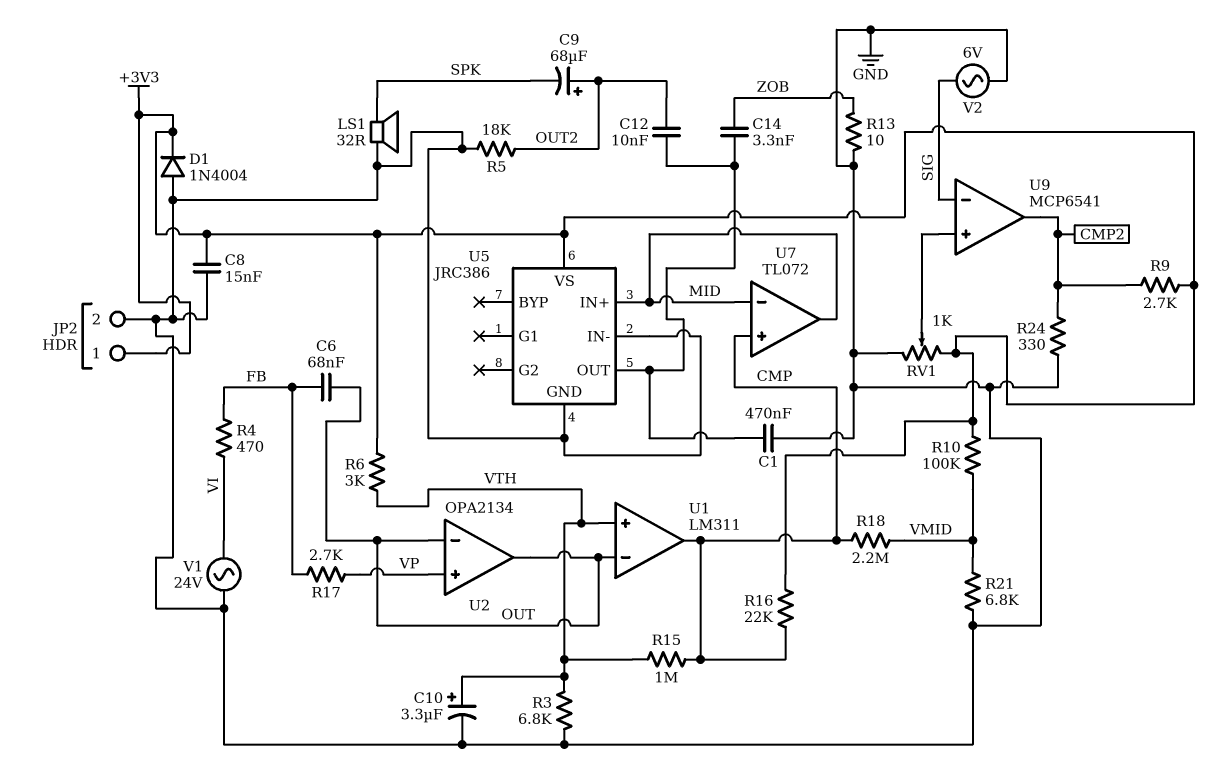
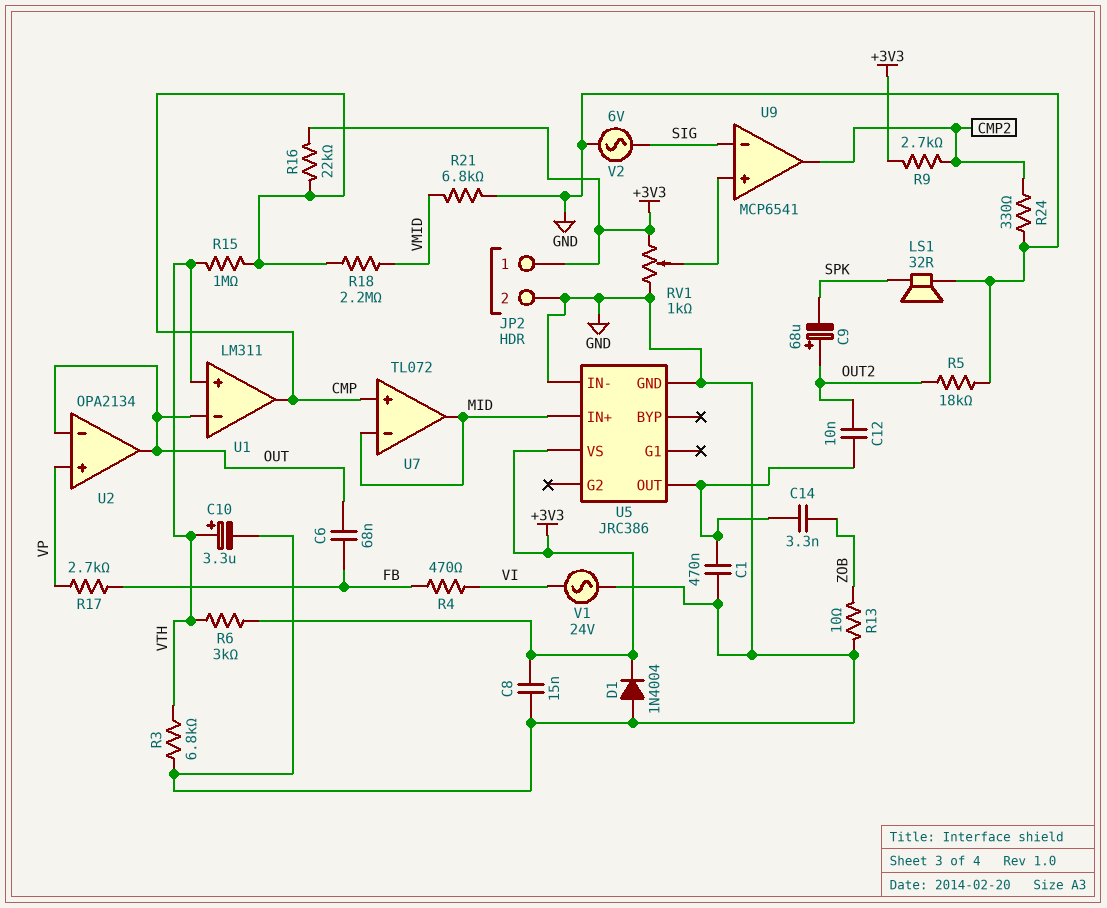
R10: 100k (+3V3, VMID) -> none

